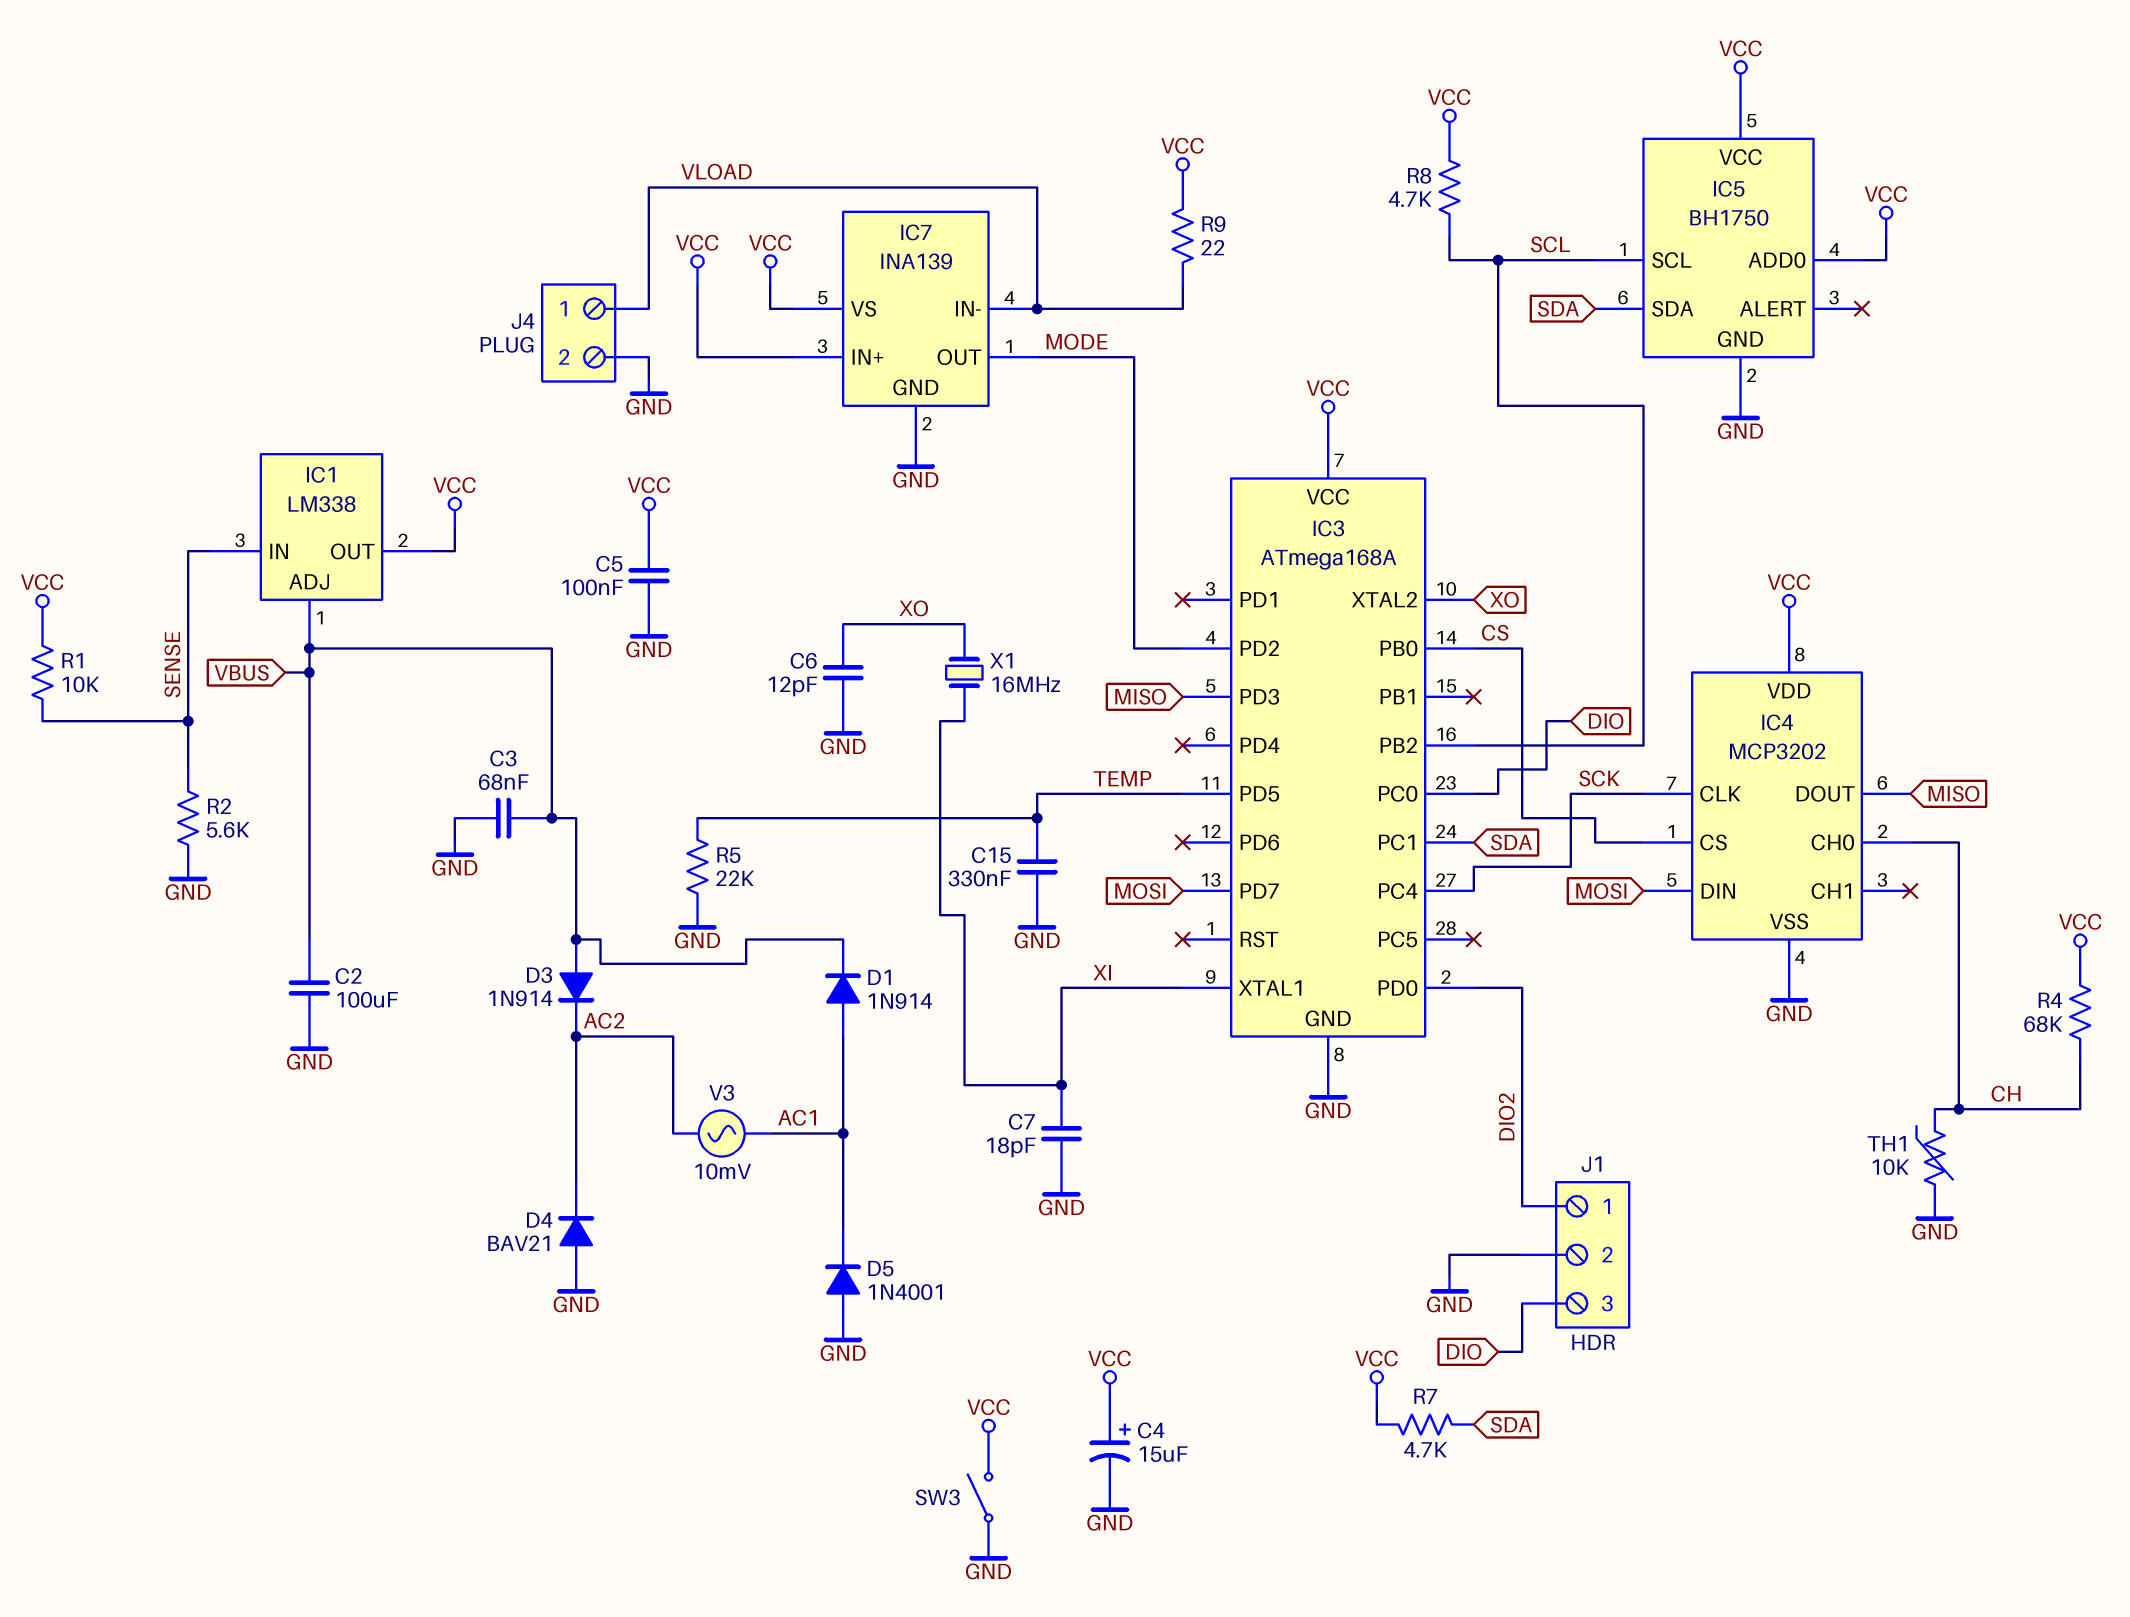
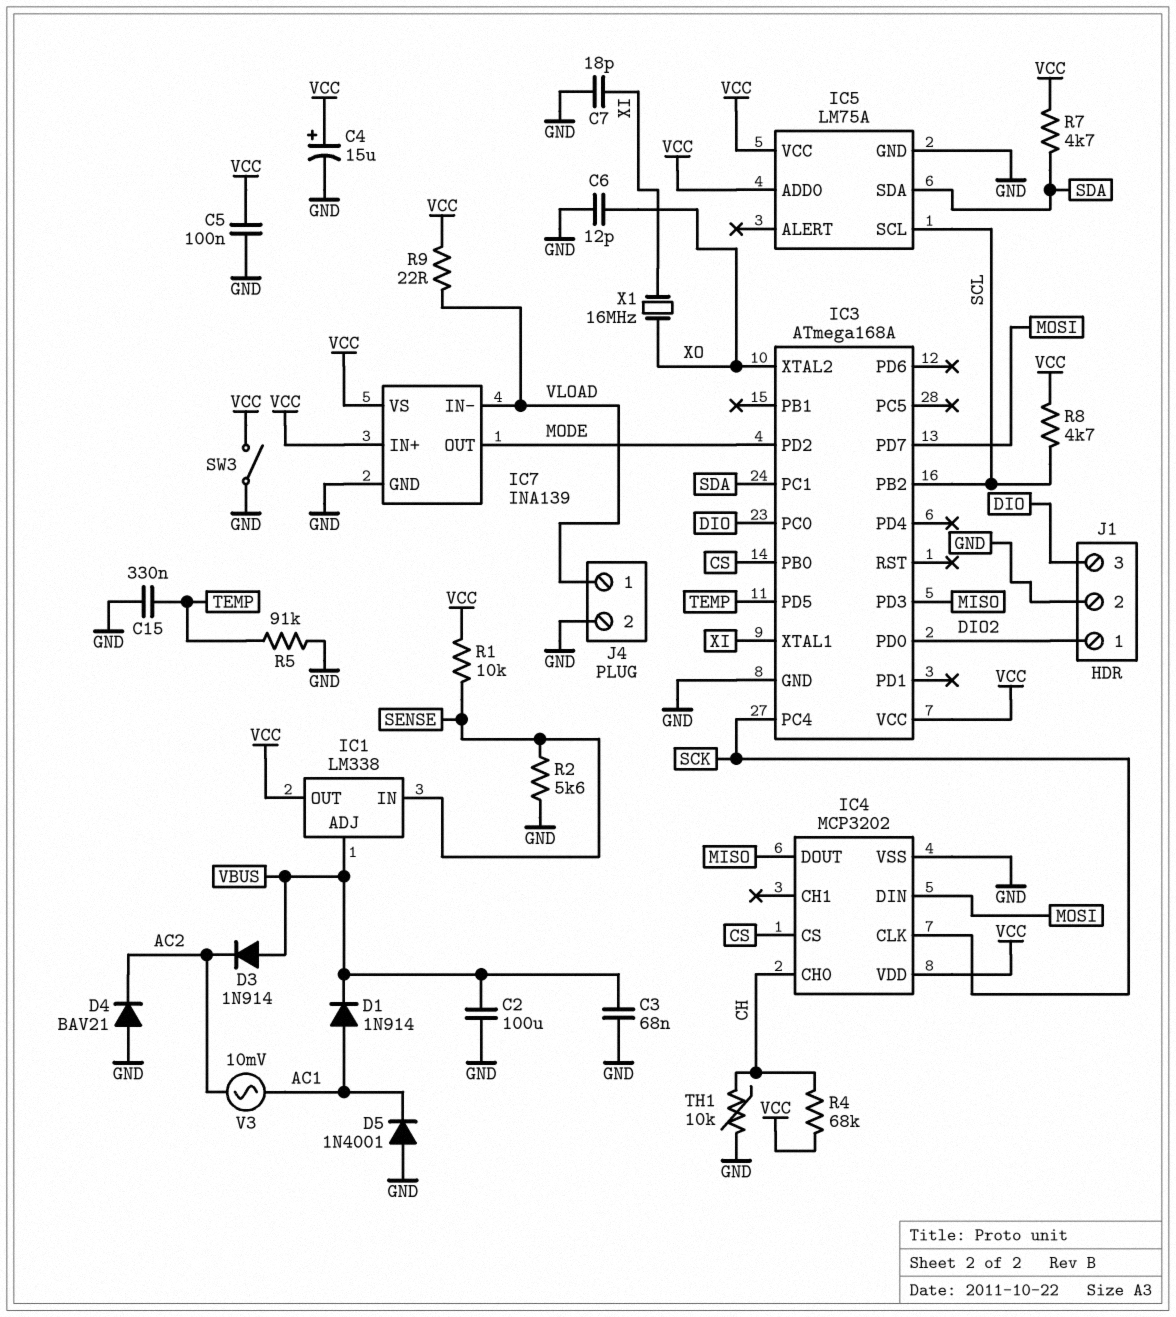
IC5: BH1750 -> LM75A
R5: 22k (GND, TEMP) -> 91k (GND, TEMP)

